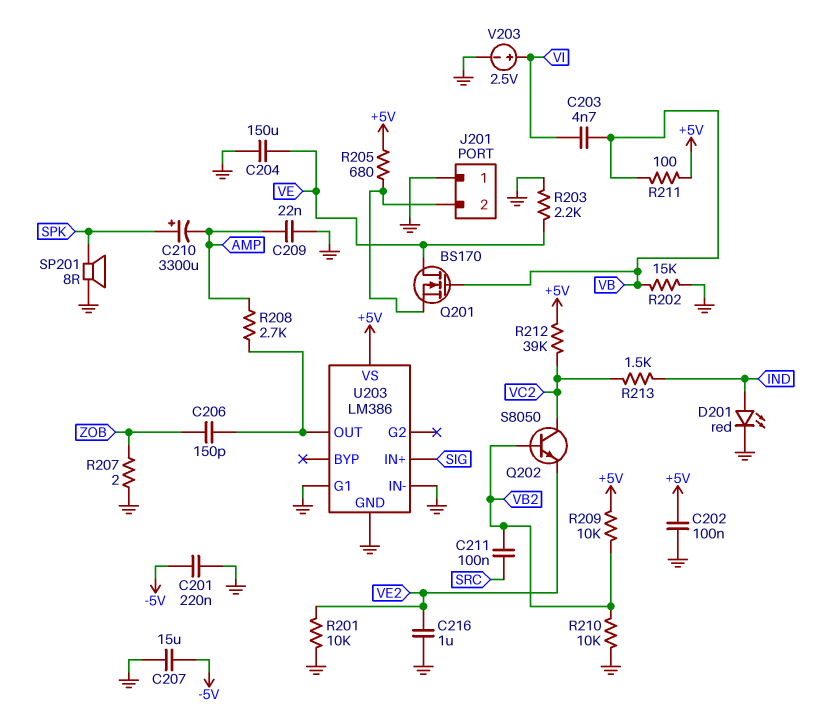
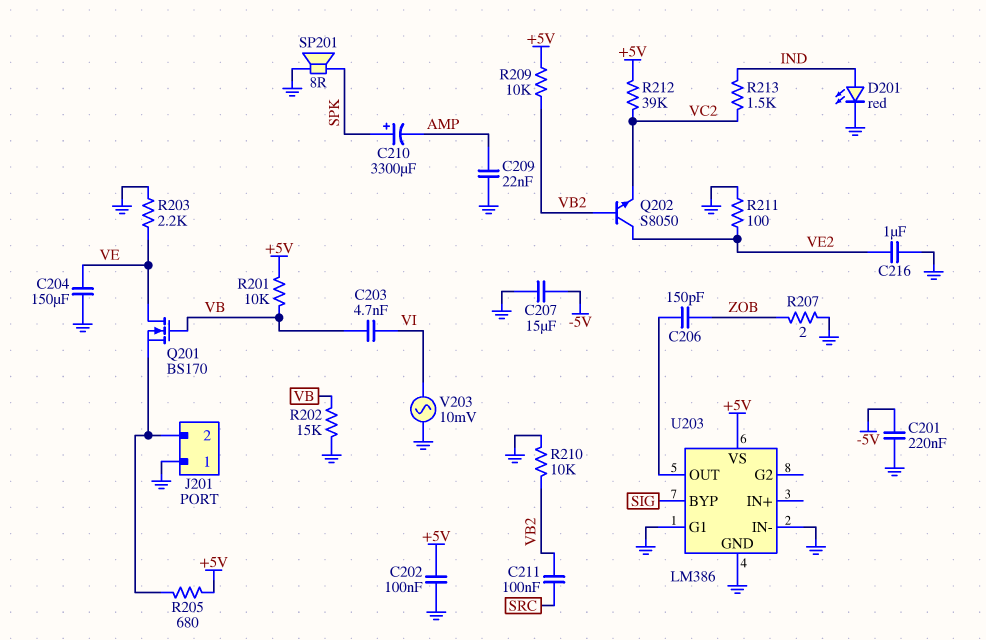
Q202: NPN S8050 (B VB2, C VC2, E VE2) -> NPN S8050 (B VB2, C VE2, E VC2)
R201: 10k (GND, VE2) -> 10k (+5V, VB)
R208: 2.7k (AMP, U203/OUT) -> none
R211: 100 (+5V, VB) -> 100 (GND, VE2)
U203 pin BYP: none -> SIG
U203 pin IN+: SIG -> none
V203: 2.5V (plus VI, minus GND) -> AC 10mV (GND, VI)

